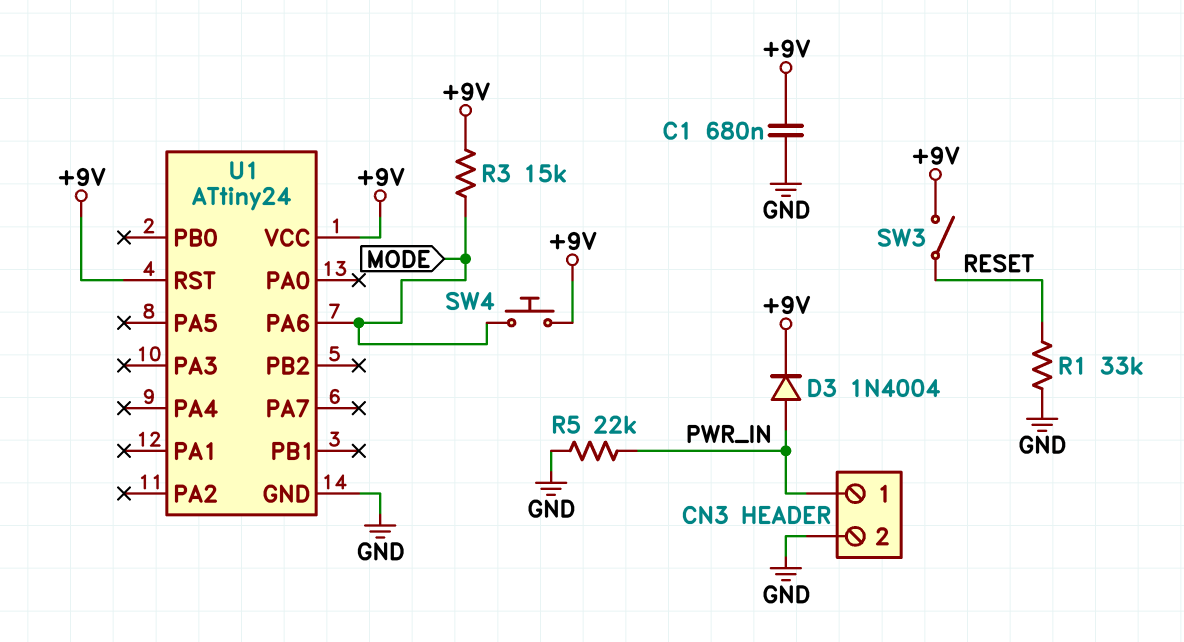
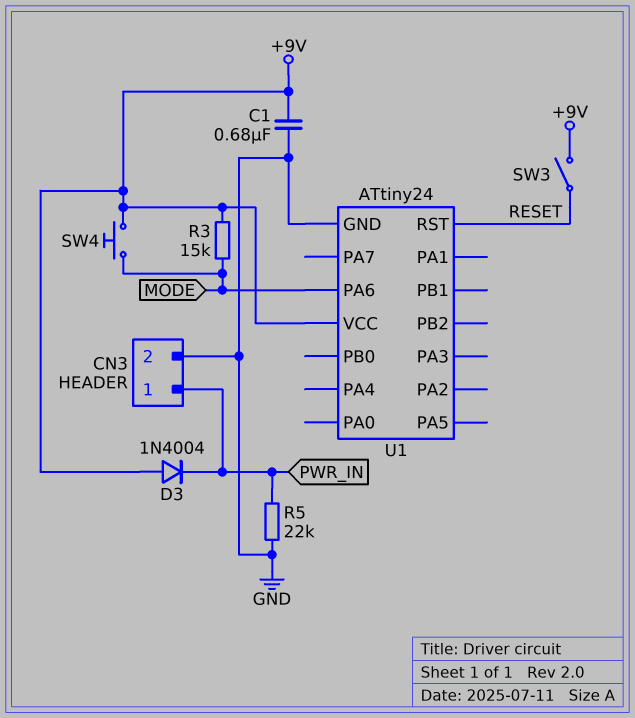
D3: diode 1N4004 (A PWR_IN, K +9V) -> diode 1N4004 (A +9V, K PWR_IN)
R1: 33k (GND, RESET) -> none
U1 pin RST: +9V -> RESET

